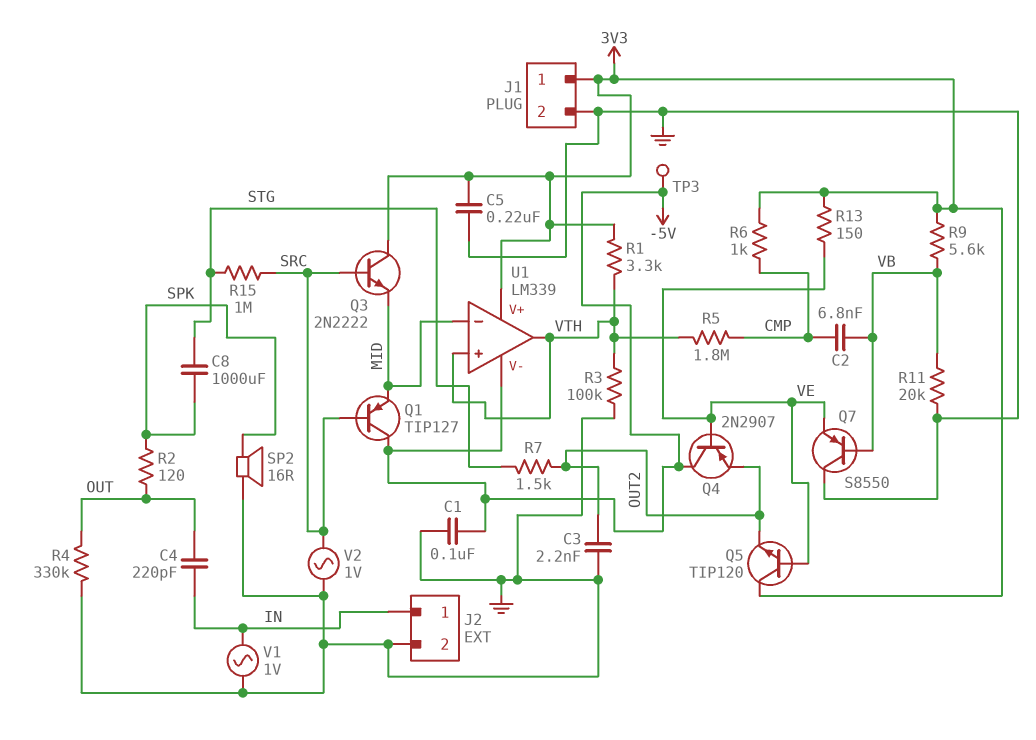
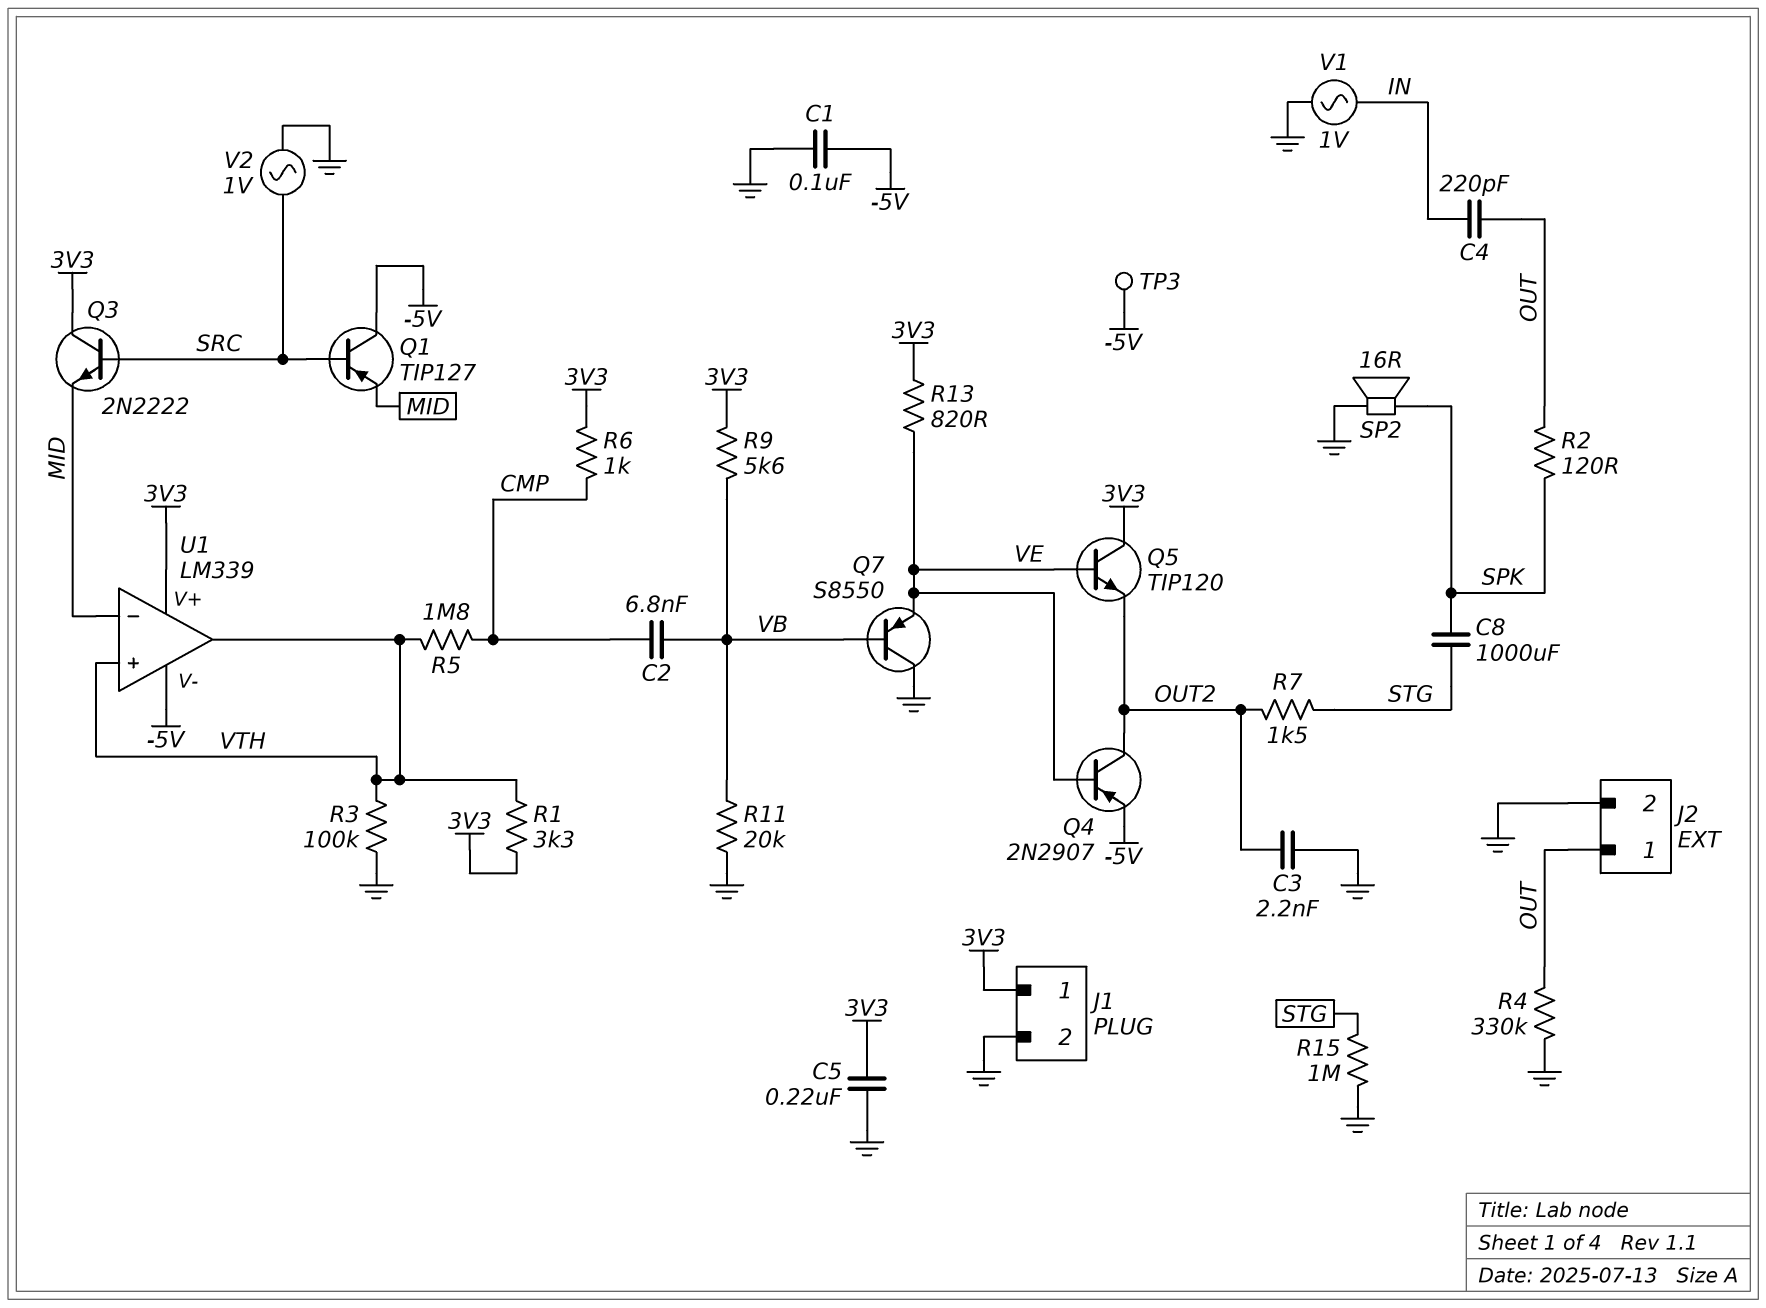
J2 pin 1: IN -> OUT
Q4: PNP 2N2907 (B VE, C -5V, E OUT2) -> PNP 2N2907 (B VE, C OUT2, E -5V)
R13: 150 (3V3, VE) -> 820 (3V3, VE)
R15: 1M (SRC, STG) -> 1M (GND, STG)

